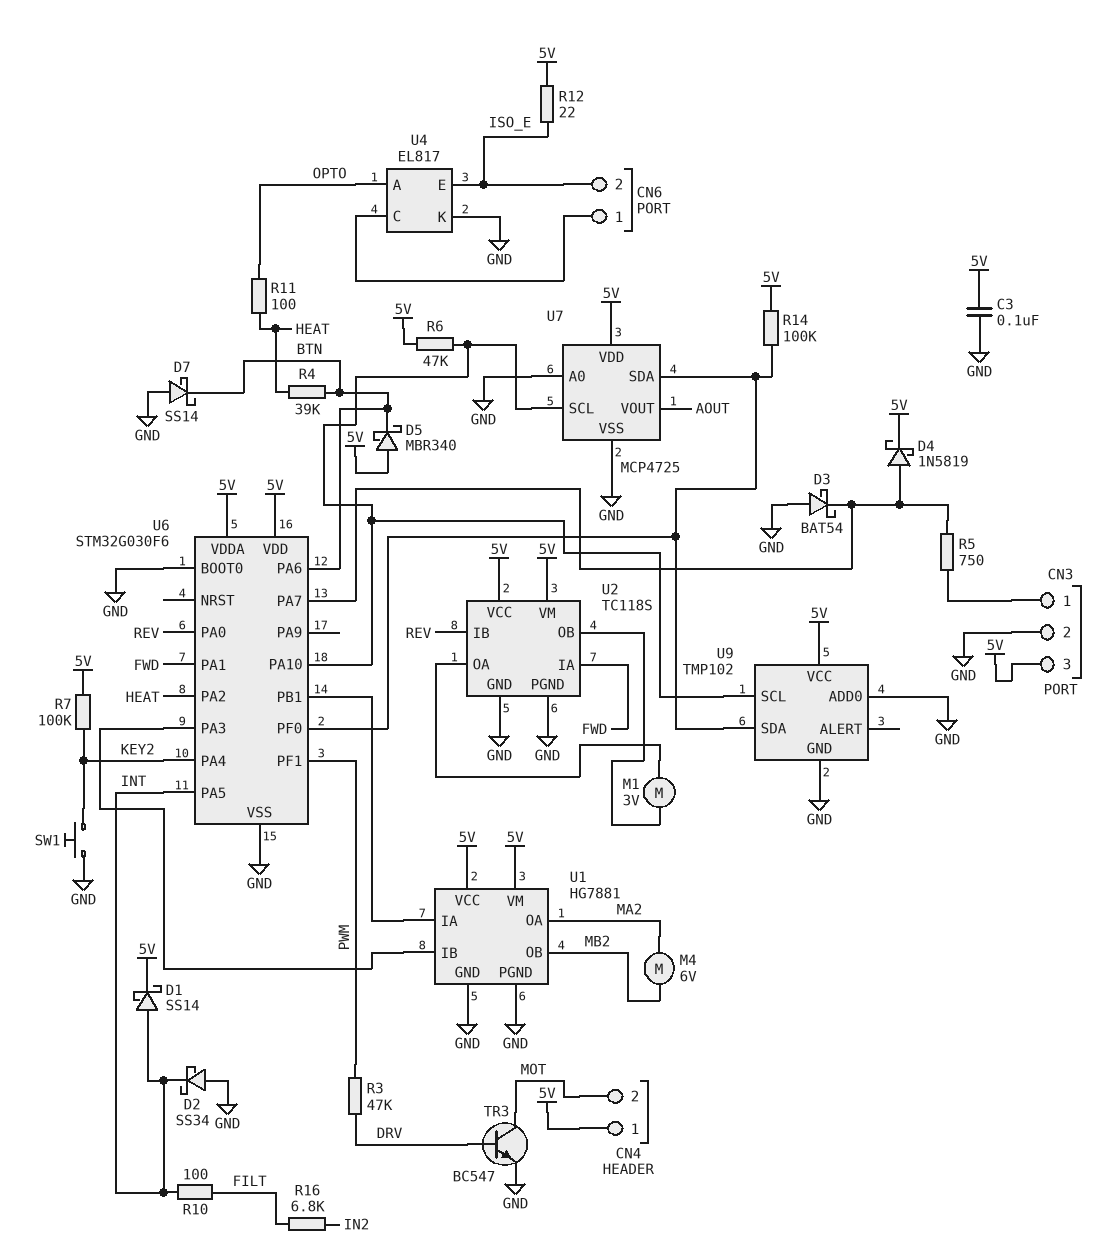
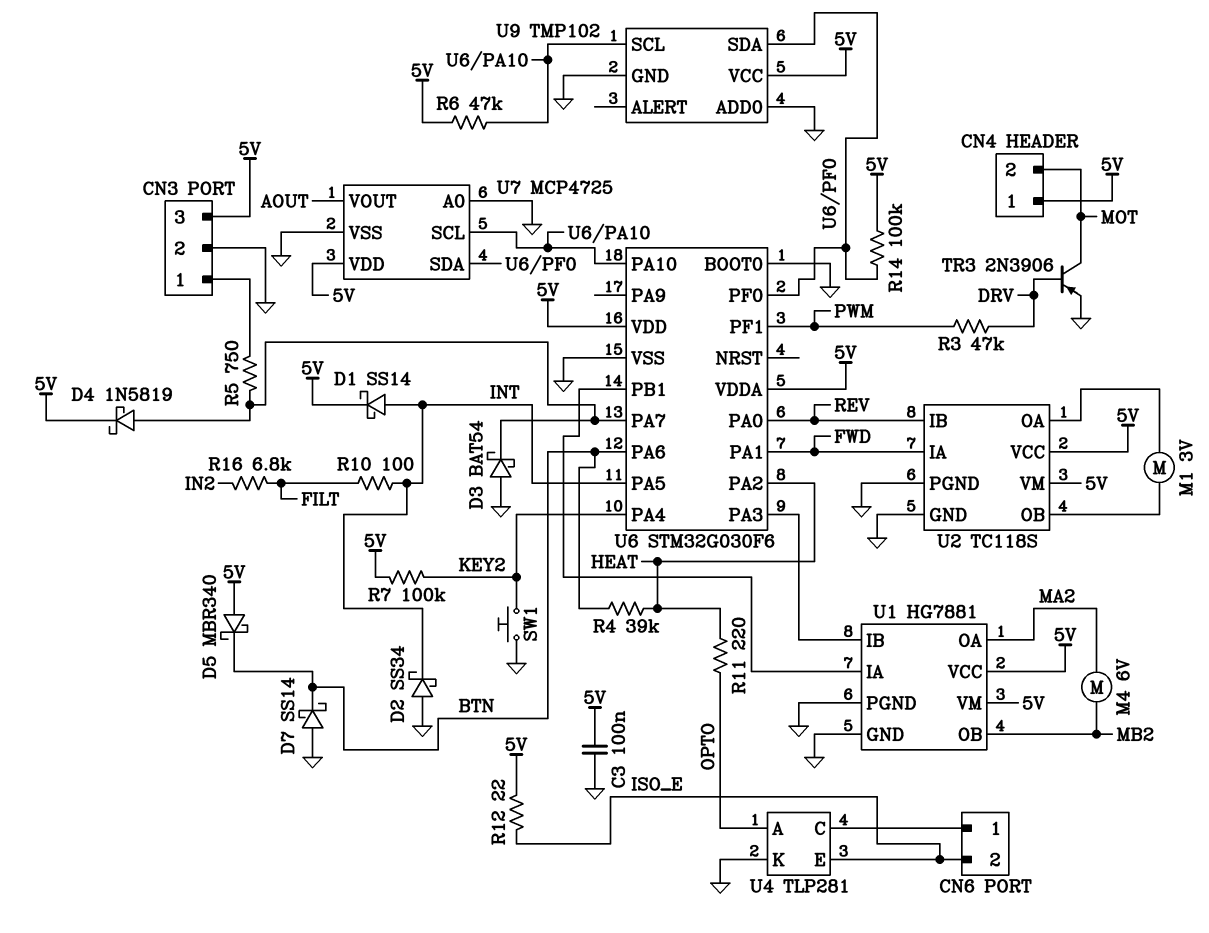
R11: 100 (HEAT, OPTO) -> 220 (HEAT, OPTO)
TR3: NPN BC547 (B DRV, C MOT, E GND) -> PNP 2N3906 (B DRV, C MOT, E GND)
U4: EL817 -> TLP281

